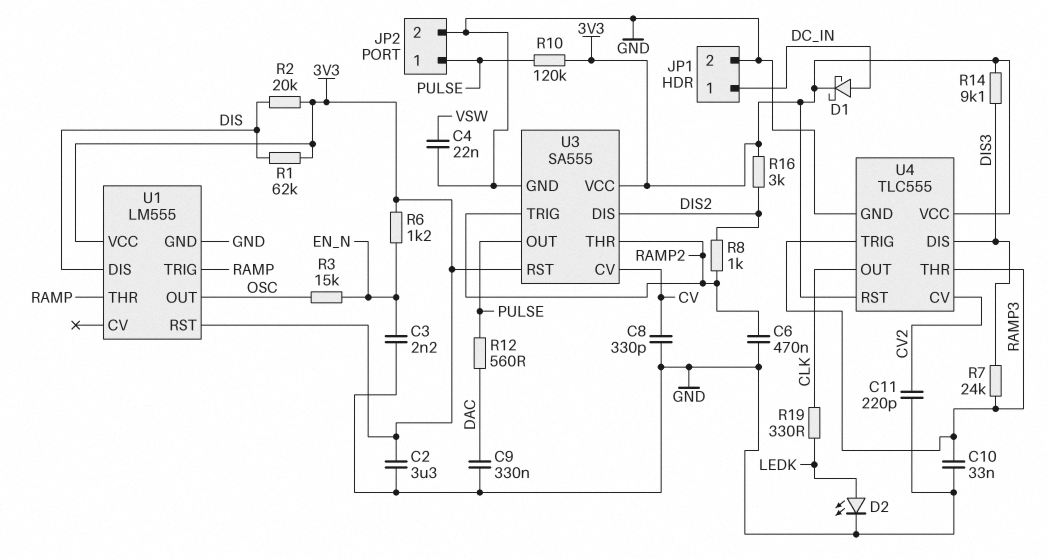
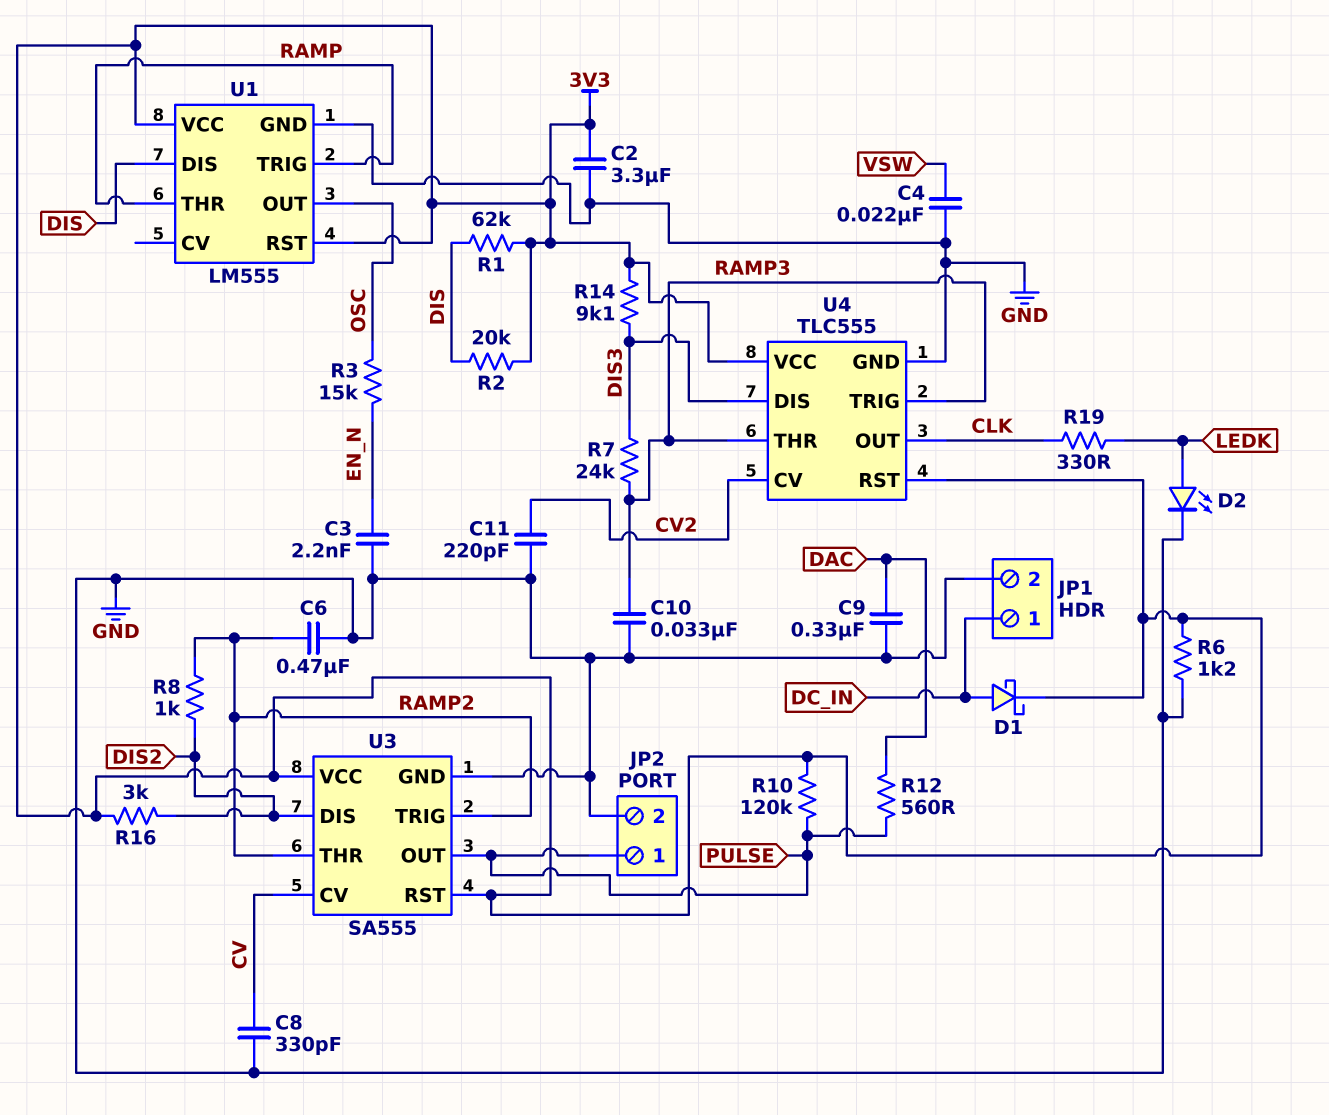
R6: 1.2k (3V3, EN_N) -> 1.2k (3V3, GND)

